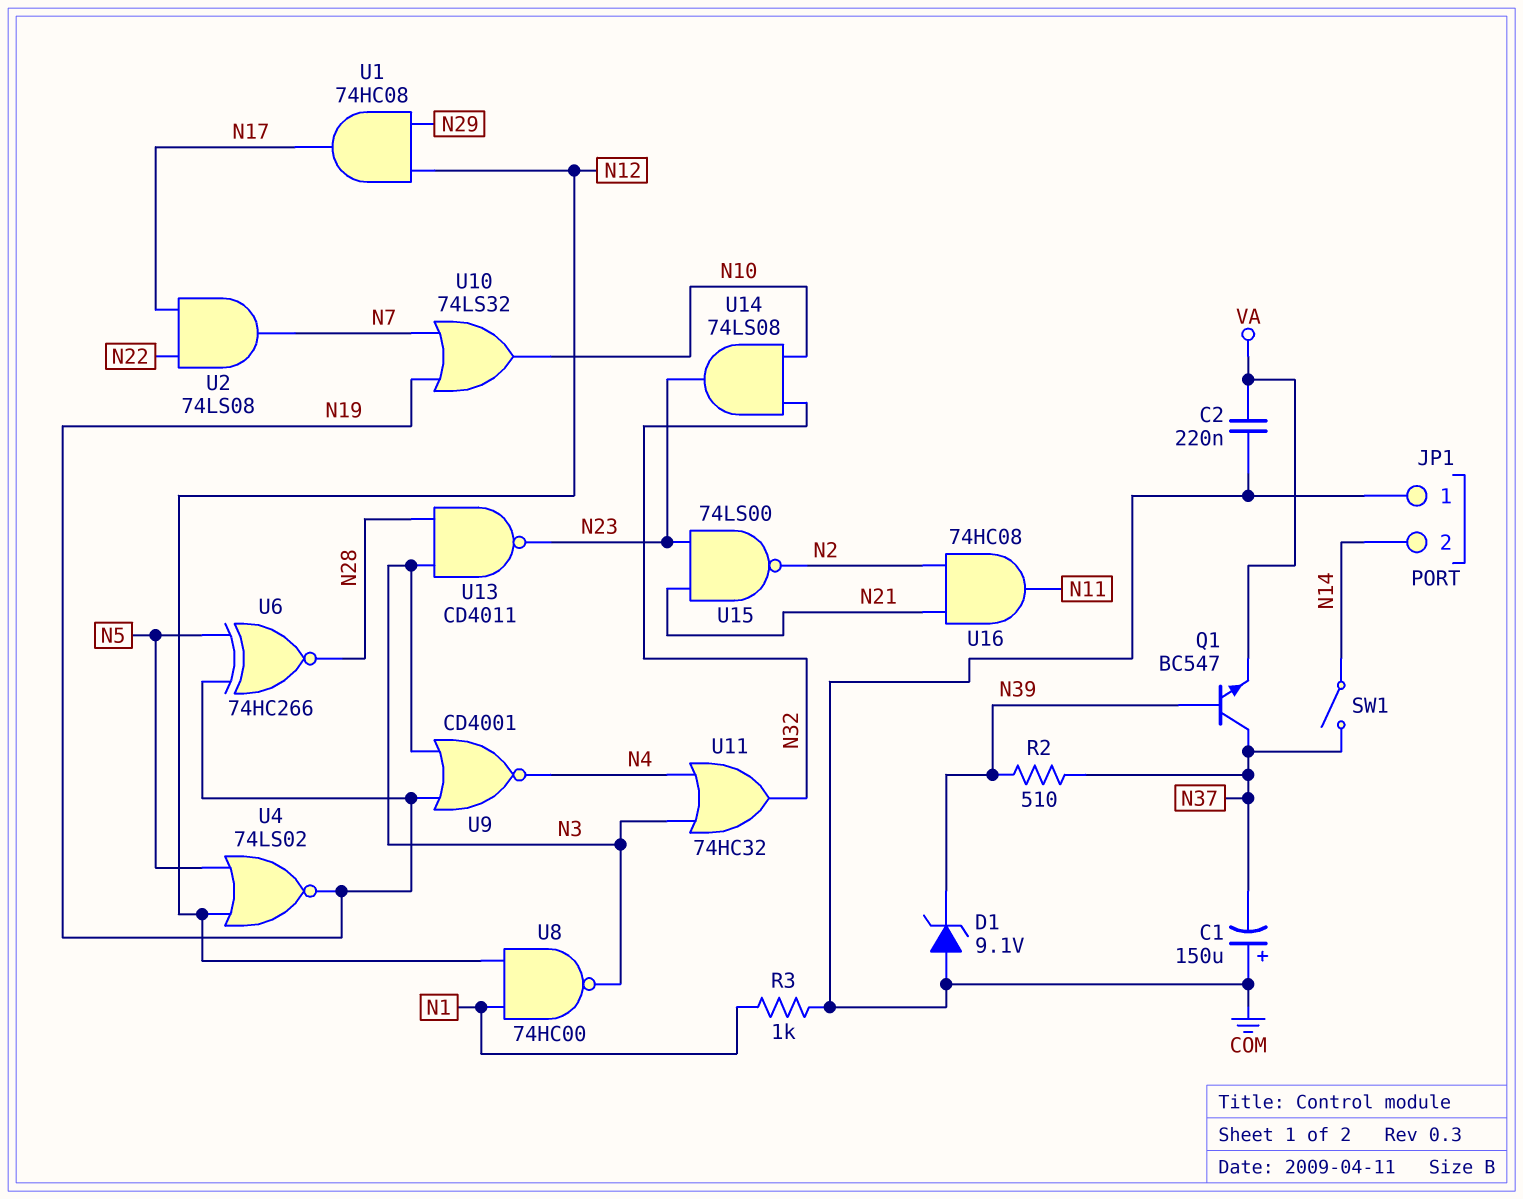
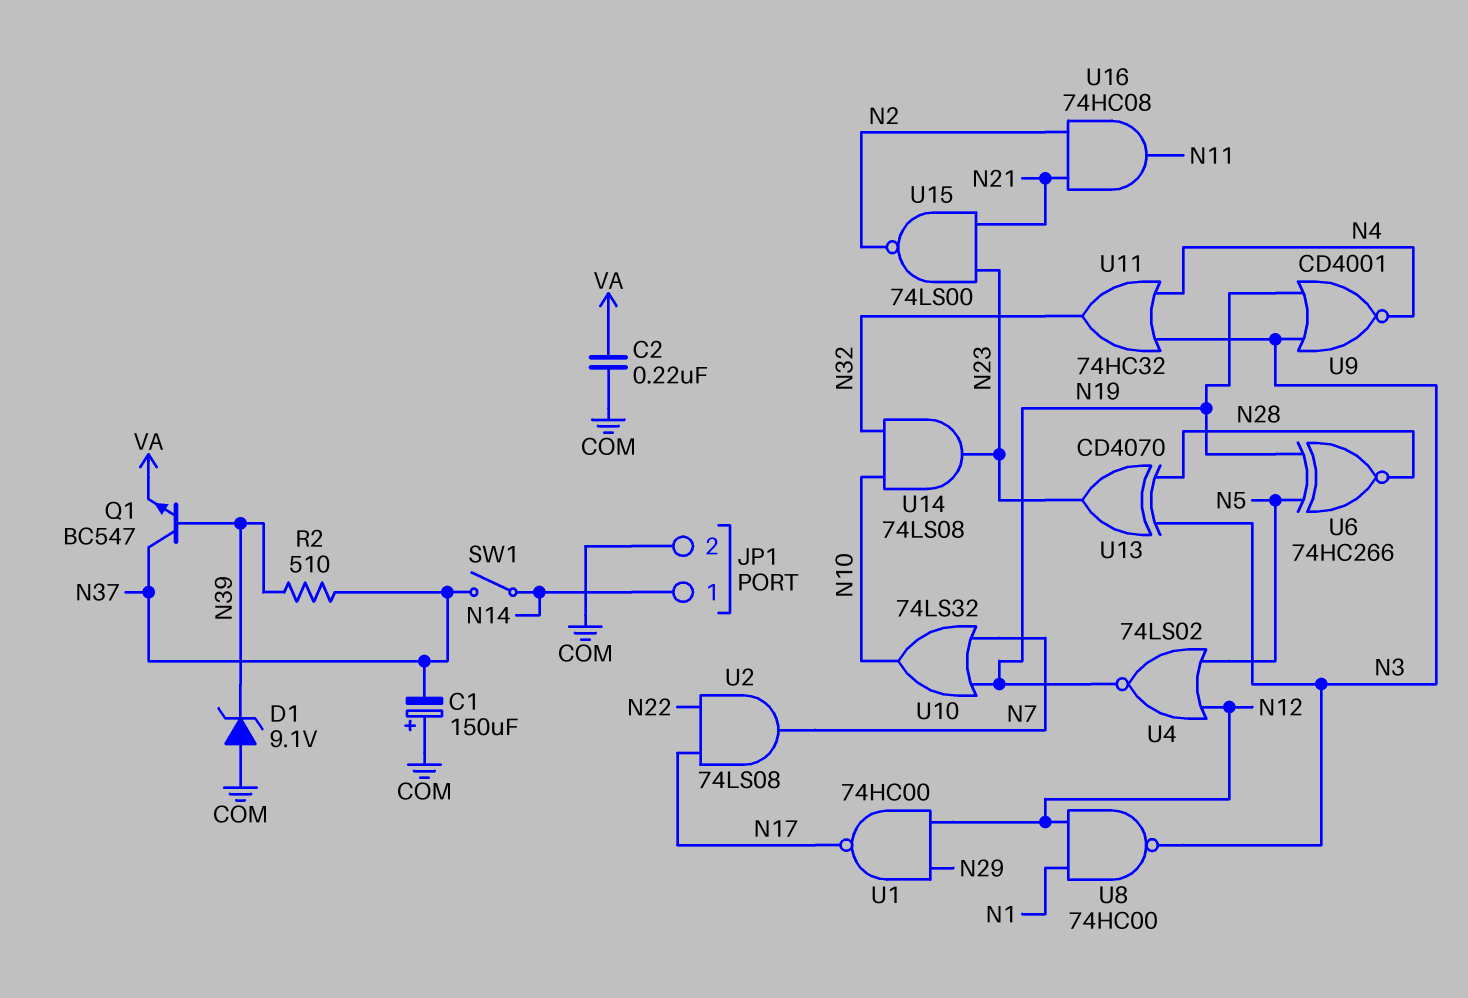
JP1 pin 1: COM -> N14
JP1 pin 2: N14 -> COM
R3: 1k (COM, N1) -> none
U1: AND 74HC08 (in N12, in N29, out N17) -> NAND 74HC00 (in N12, in N29, out N17)
U13: NAND CD4011 (in N3, in N28, out N23) -> XOR CD4070 (in N3, in N28, out N23)

